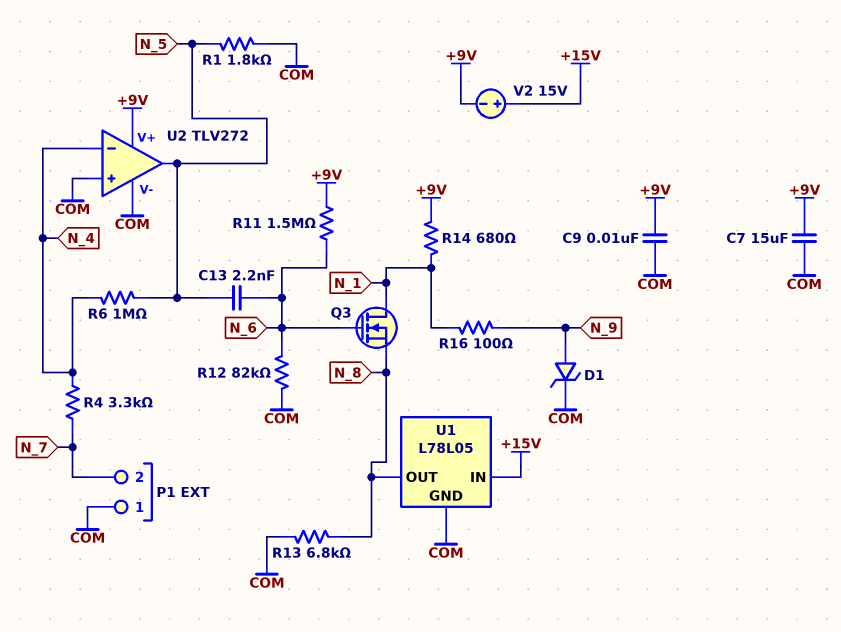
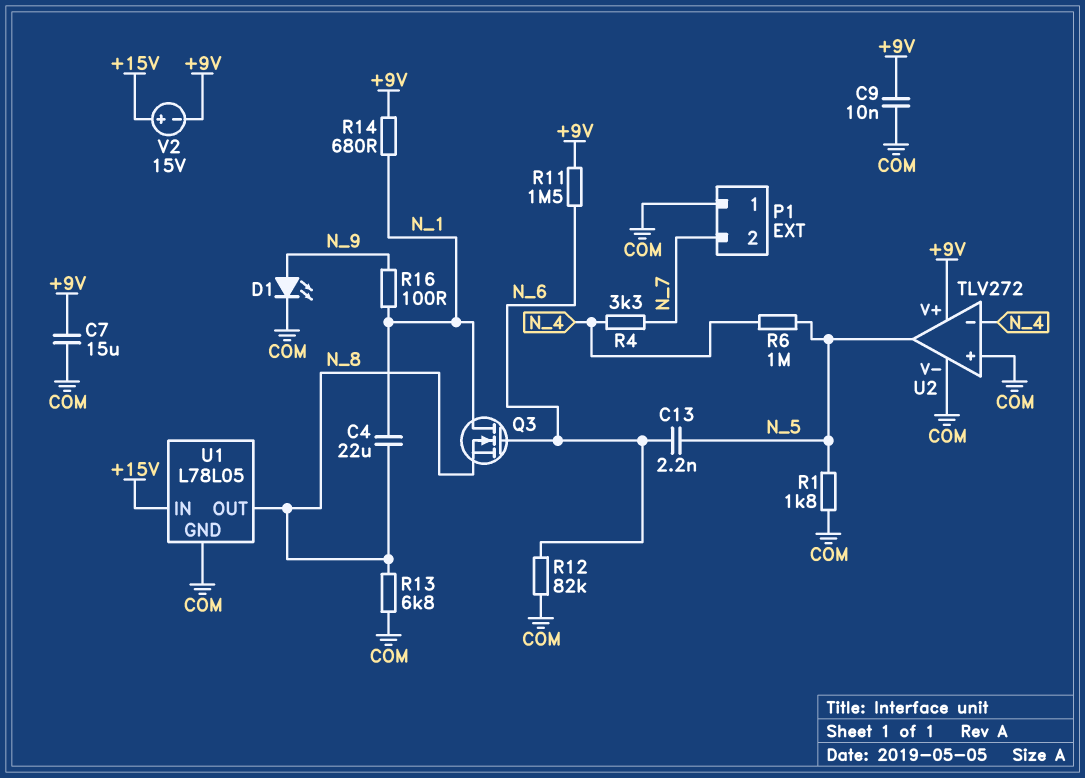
C4: none -> 22uF (N_1, N_8)
D1: zener (A N_9, K COM) -> LED (A N_9, K COM)

